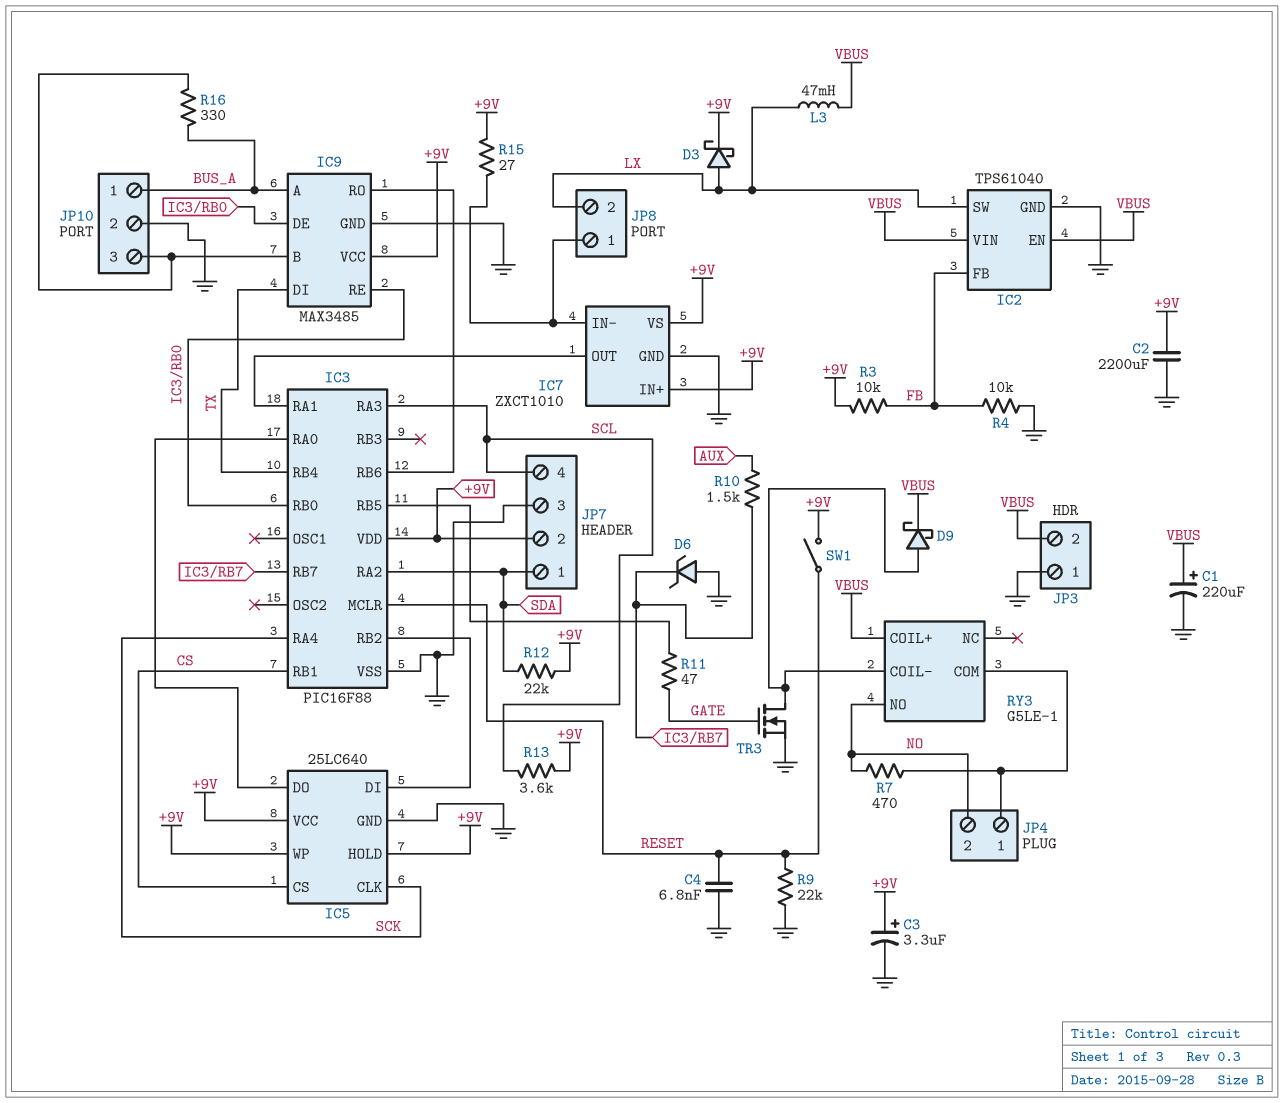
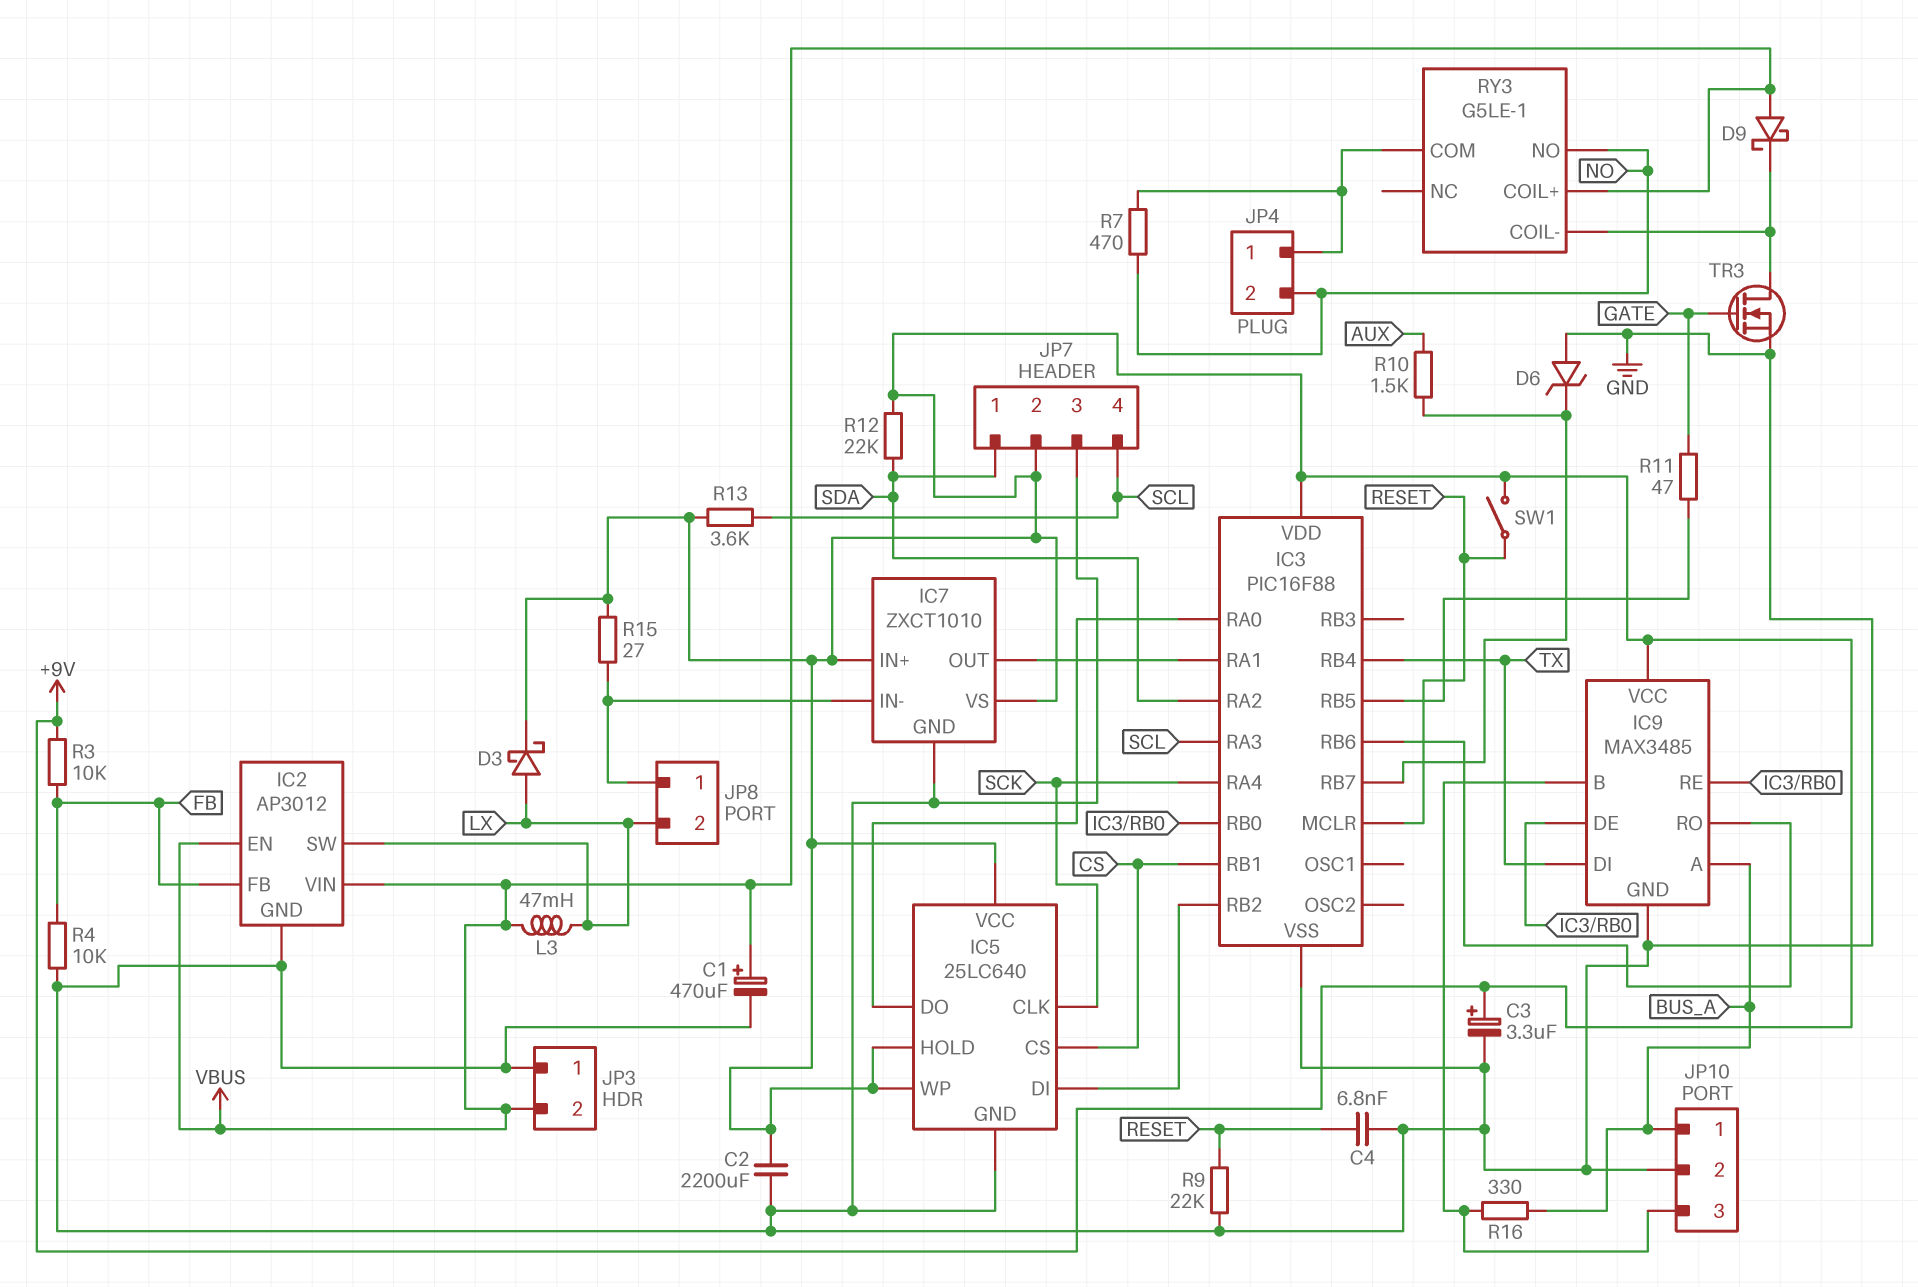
C1: 220uF (plus VBUS, minus GND) -> 470uF (plus VBUS, minus GND)
D9: schottky (A RY3/COIL-, K VBUS) -> schottky (A VBUS, K RY3/COIL-)
IC2: TPS61040 -> AP3012

